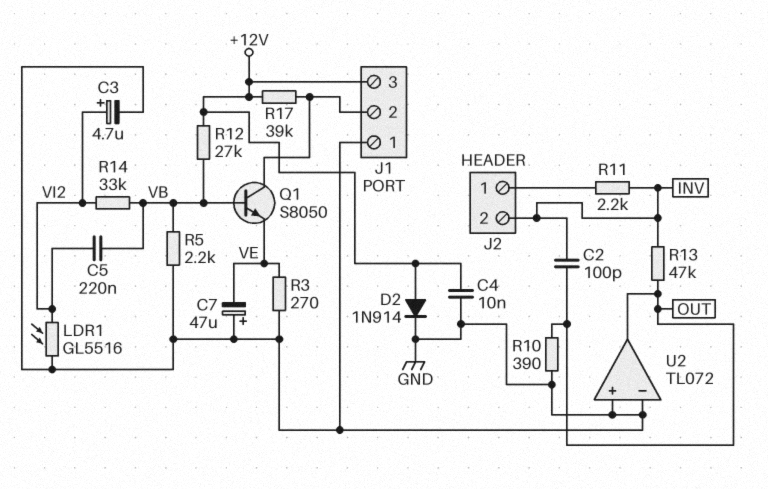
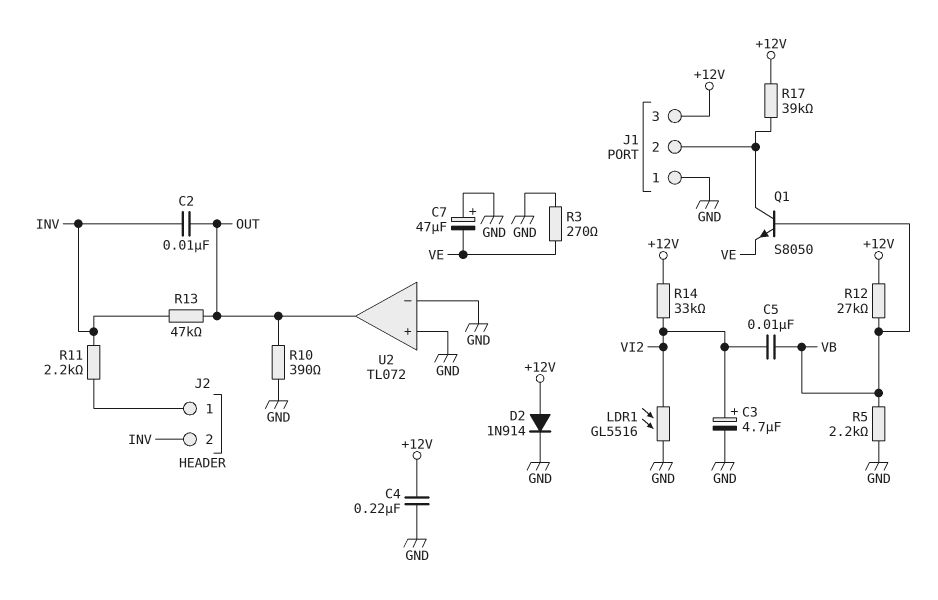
C2: 100pF (INV, OUT) -> 10nF (INV, OUT)
C4: 10nF (+12V, GND) -> 220nF (+12V, GND)
C5: 220nF (VB, VI2) -> 10nF (VB, VI2)
R14: 33k (VB, VI2) -> 33k (+12V, VI2)

